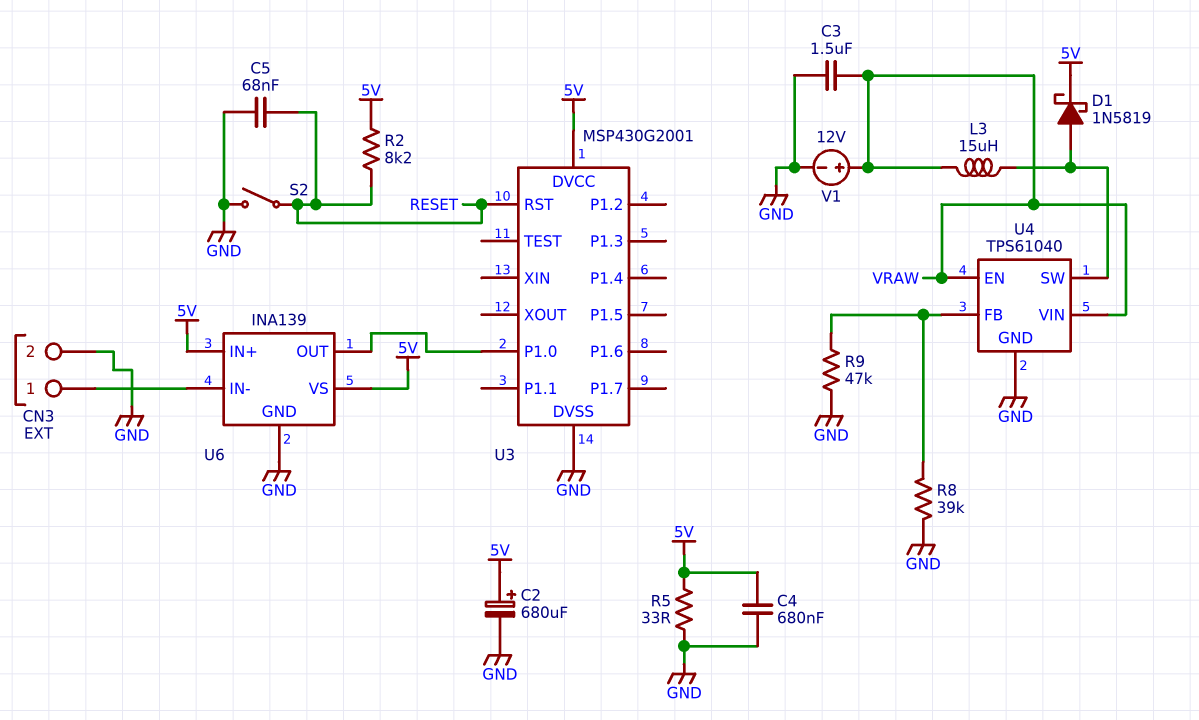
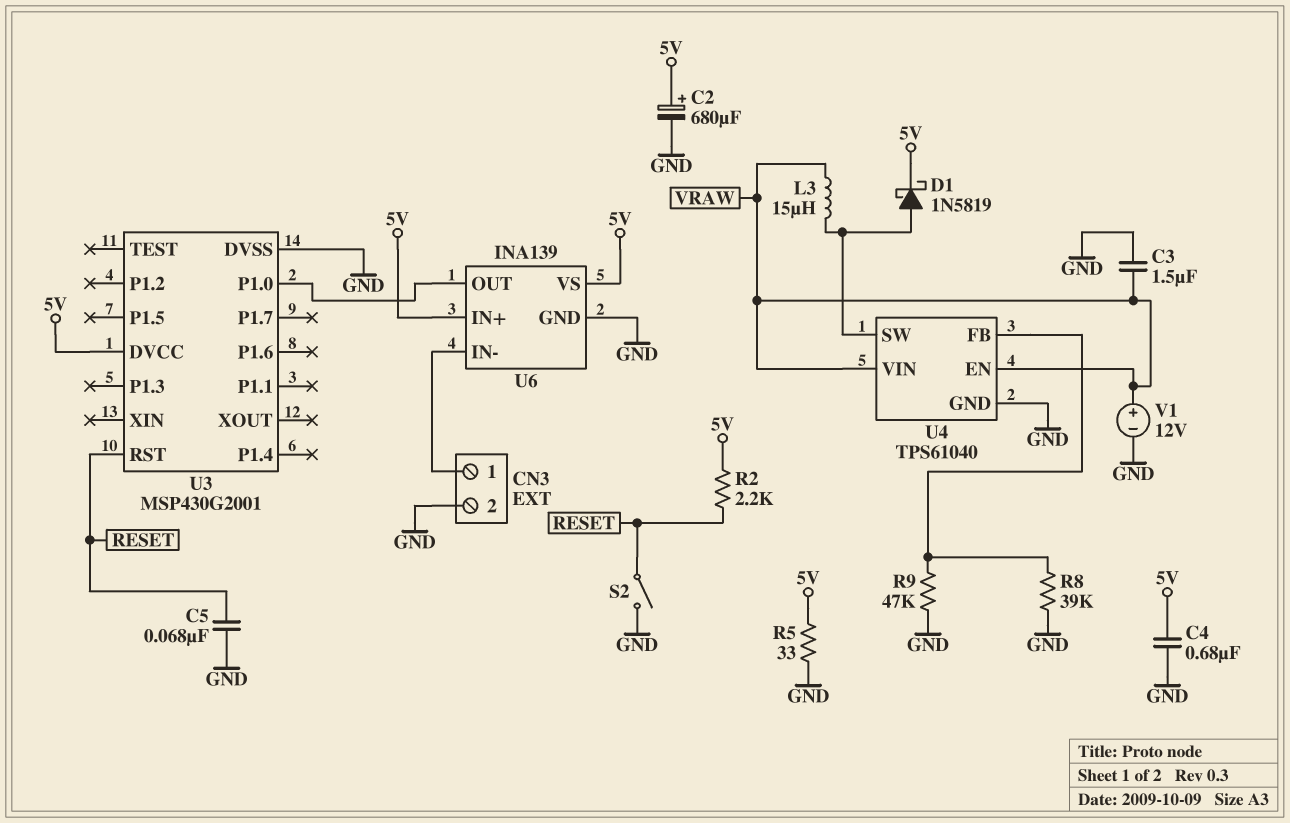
R2: 8.2k (5V, RESET) -> 2.2k (5V, RESET)

